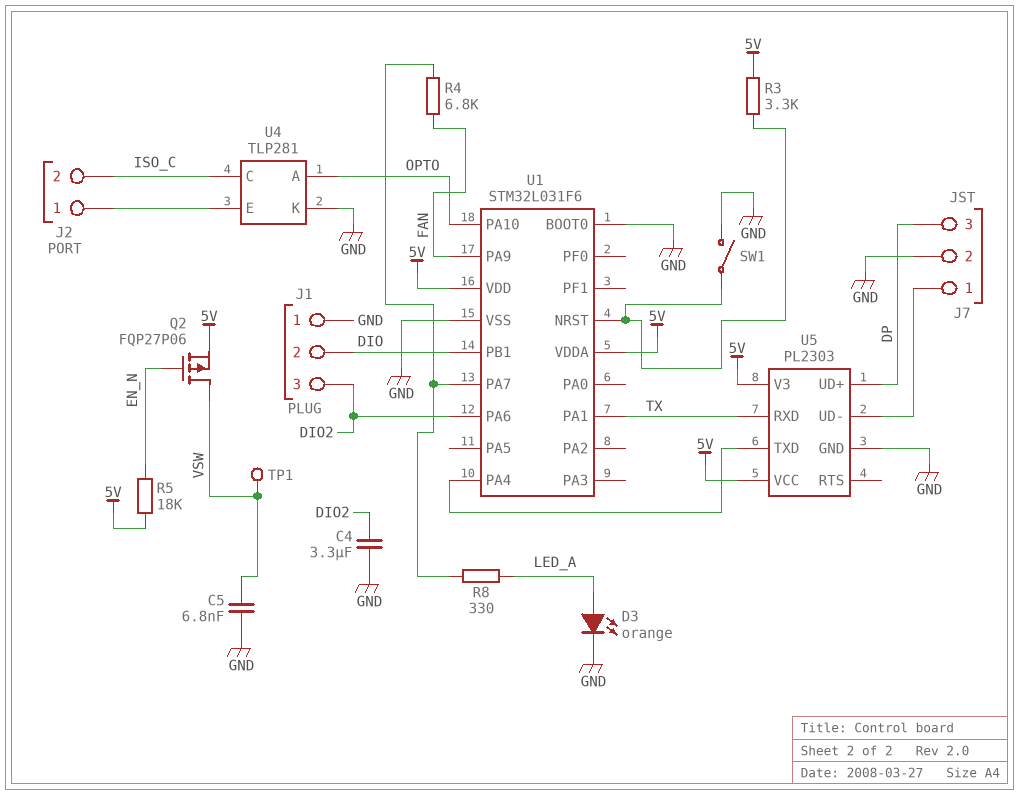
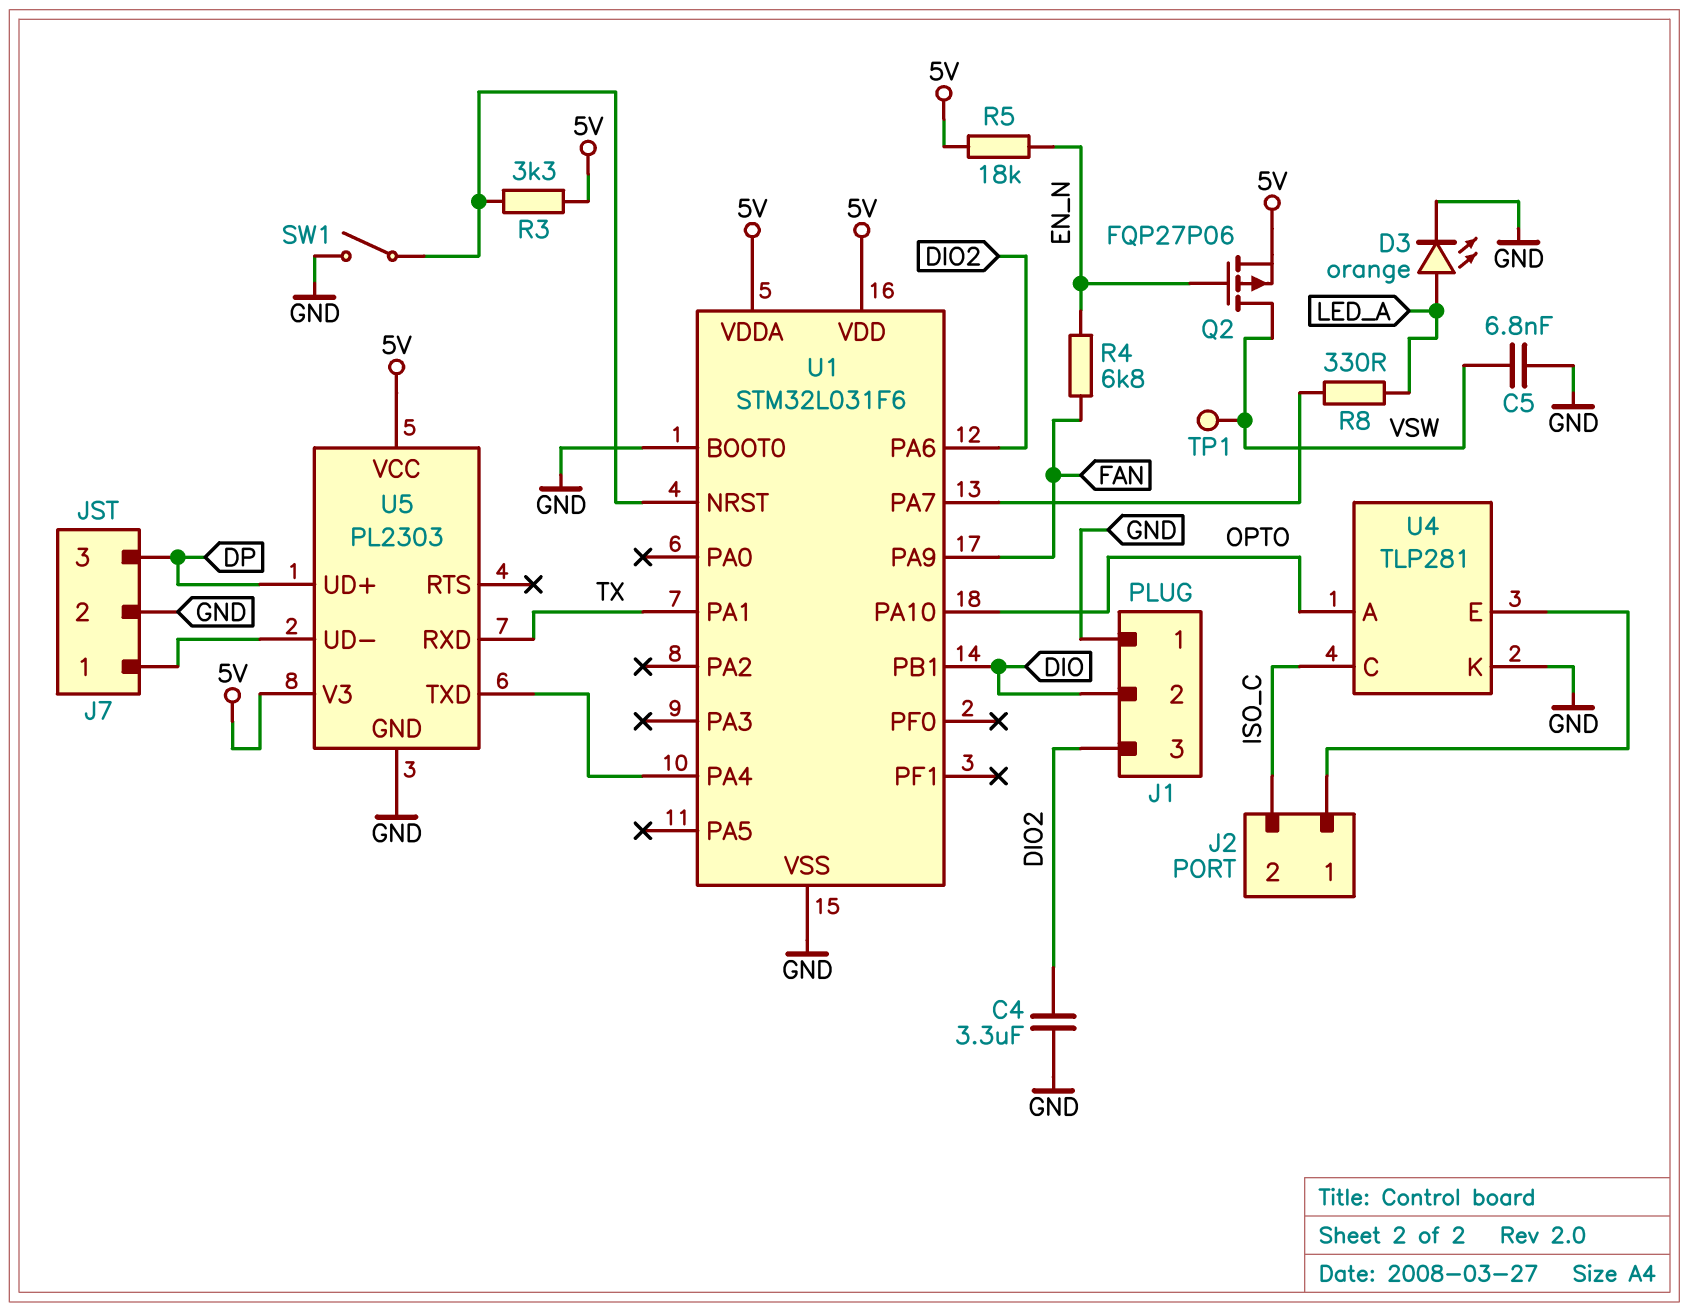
R4: 6.8k (FAN, U1/PA7) -> 6.8k (EN_N, FAN)

